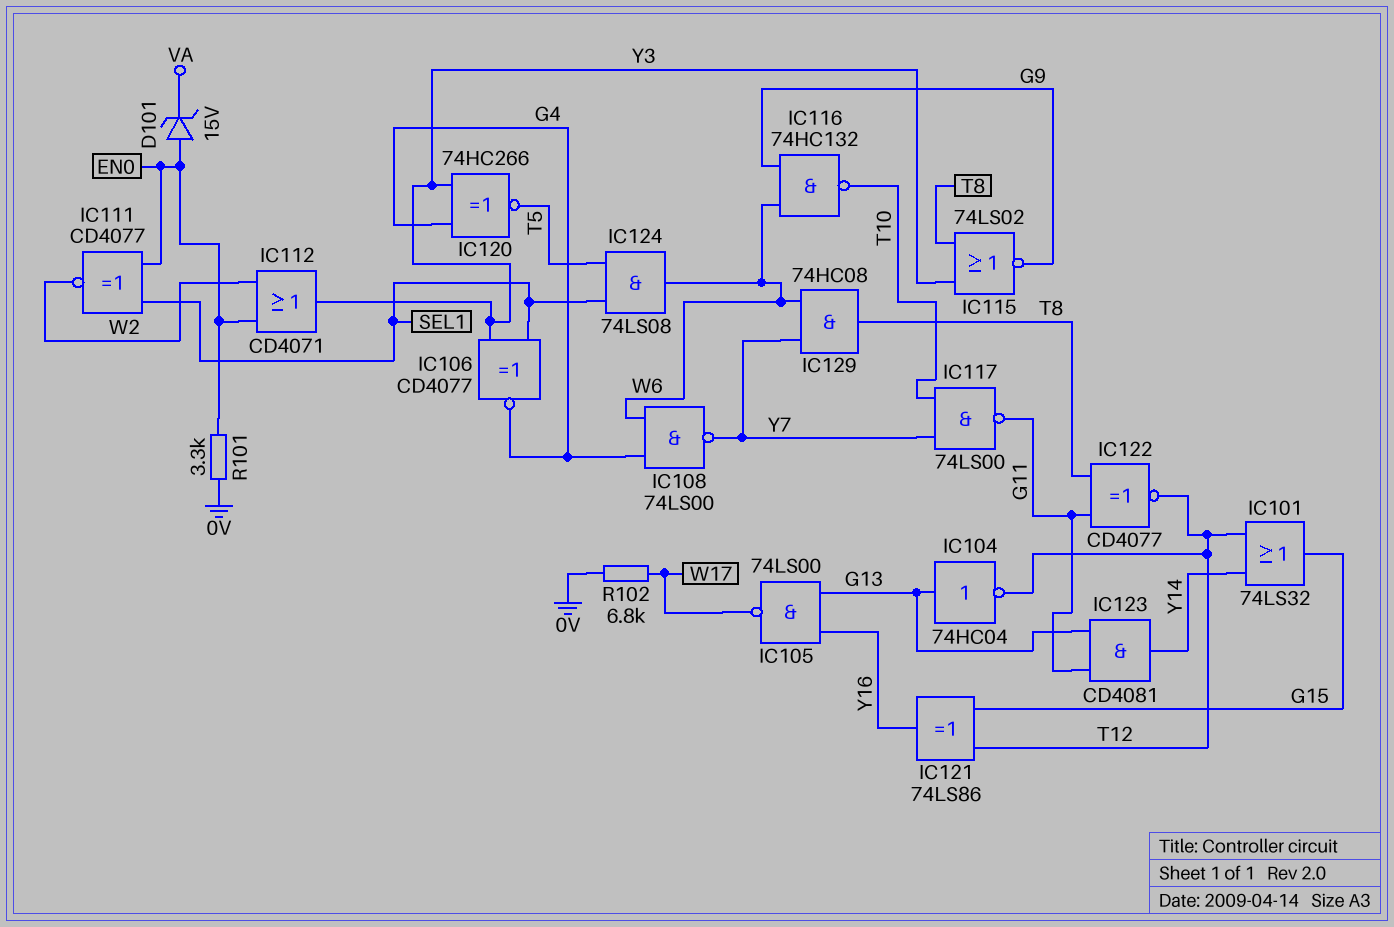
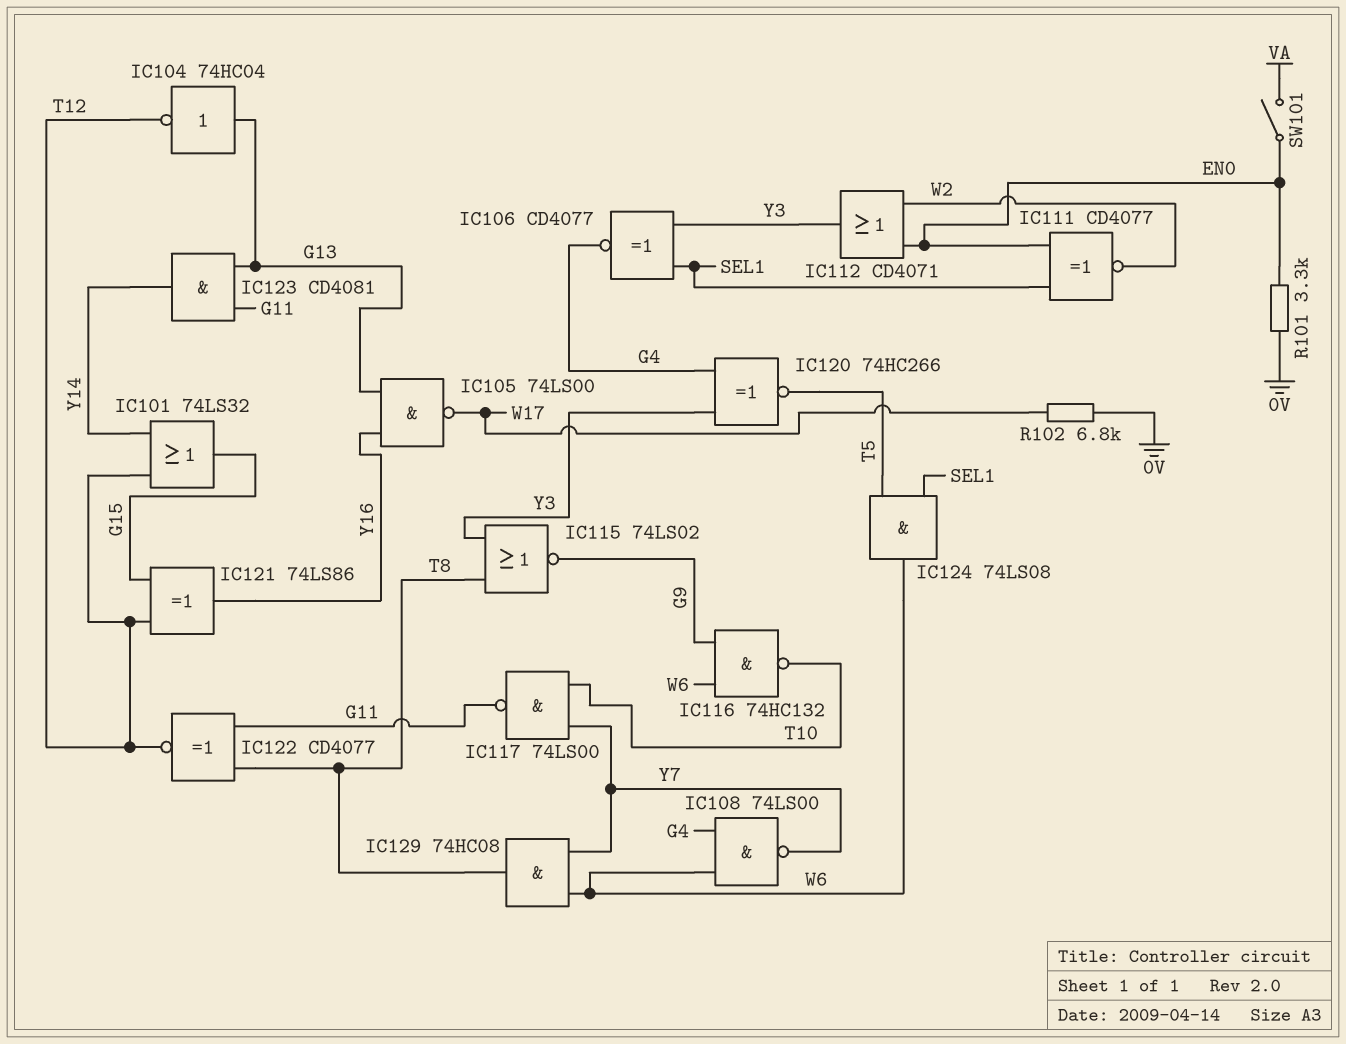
D101: zener 15V (A EN0, K VA) -> none
SW101: none -> switch (EN0, VA)

